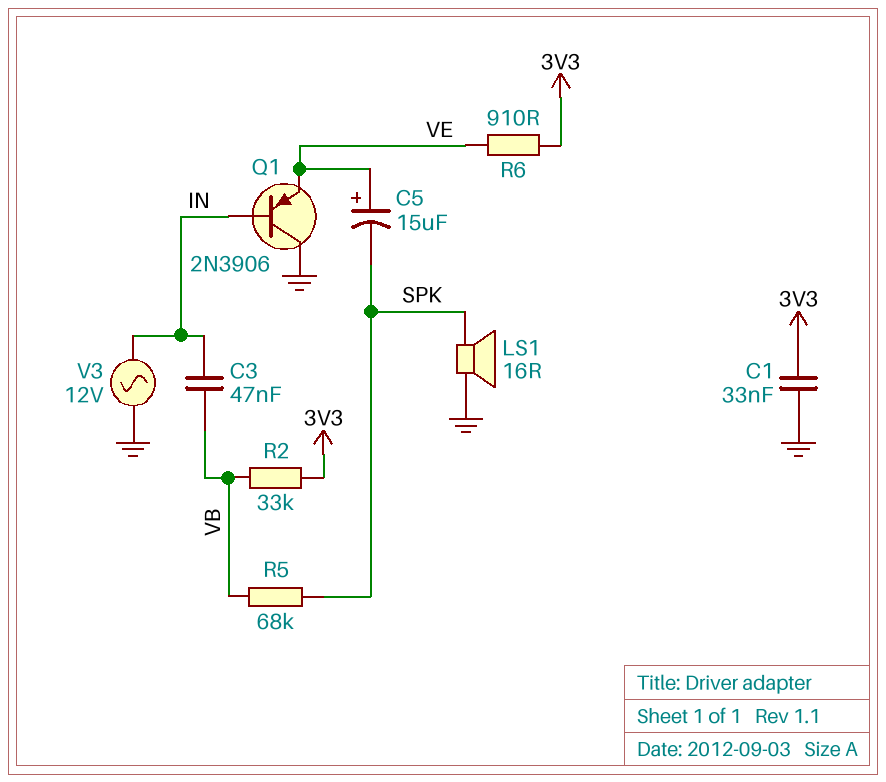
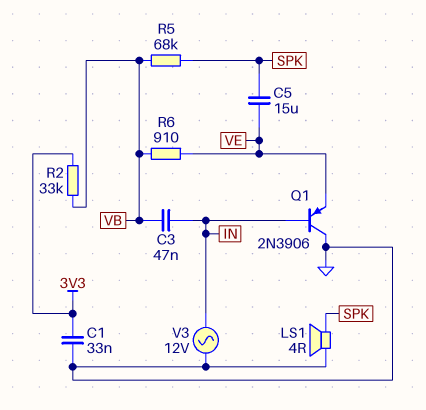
C5: 15uF (plus VE, minus SPK) -> 15uF (SPK, VE)
LS1: speaker 16R (GND, SPK) -> speaker 4R (GND, SPK)
R6: 910 (3V3, VE) -> 910 (VB, VE)

